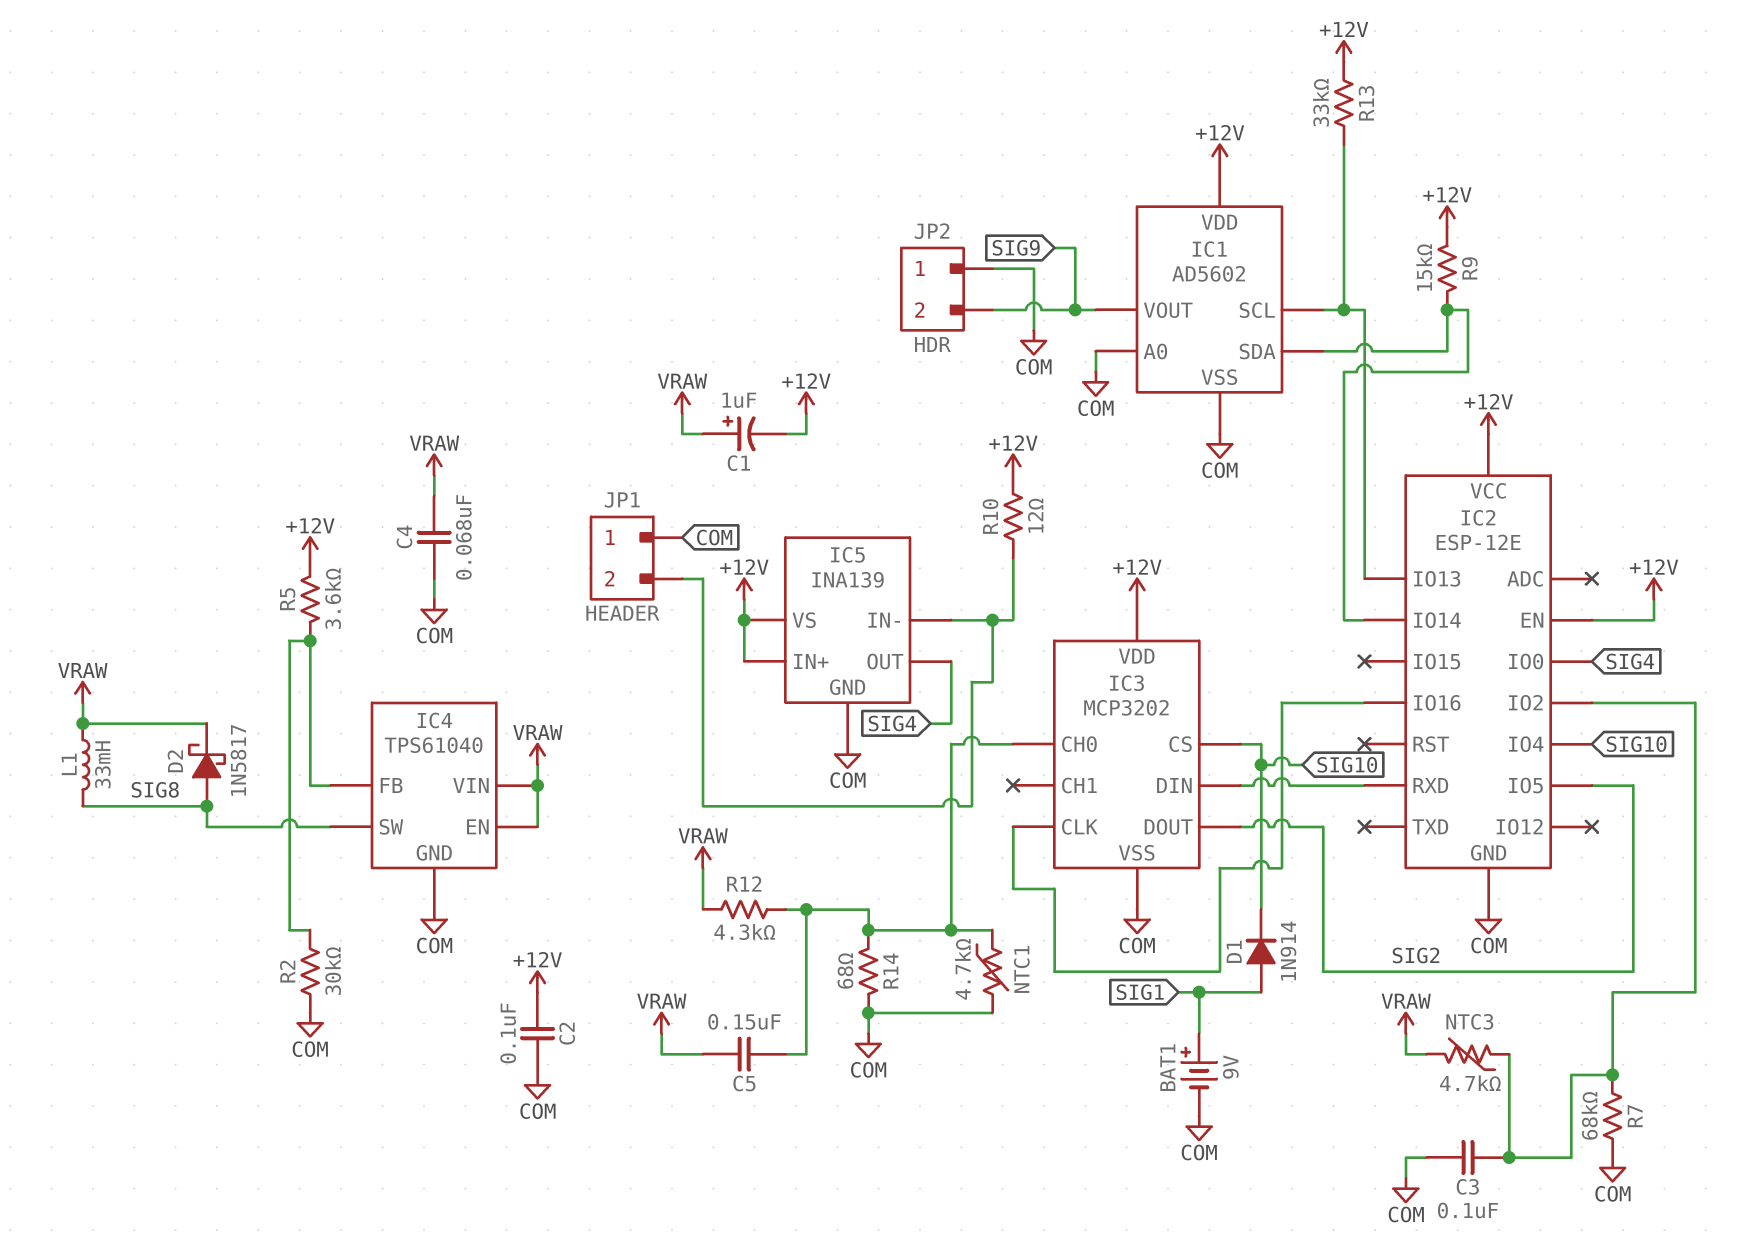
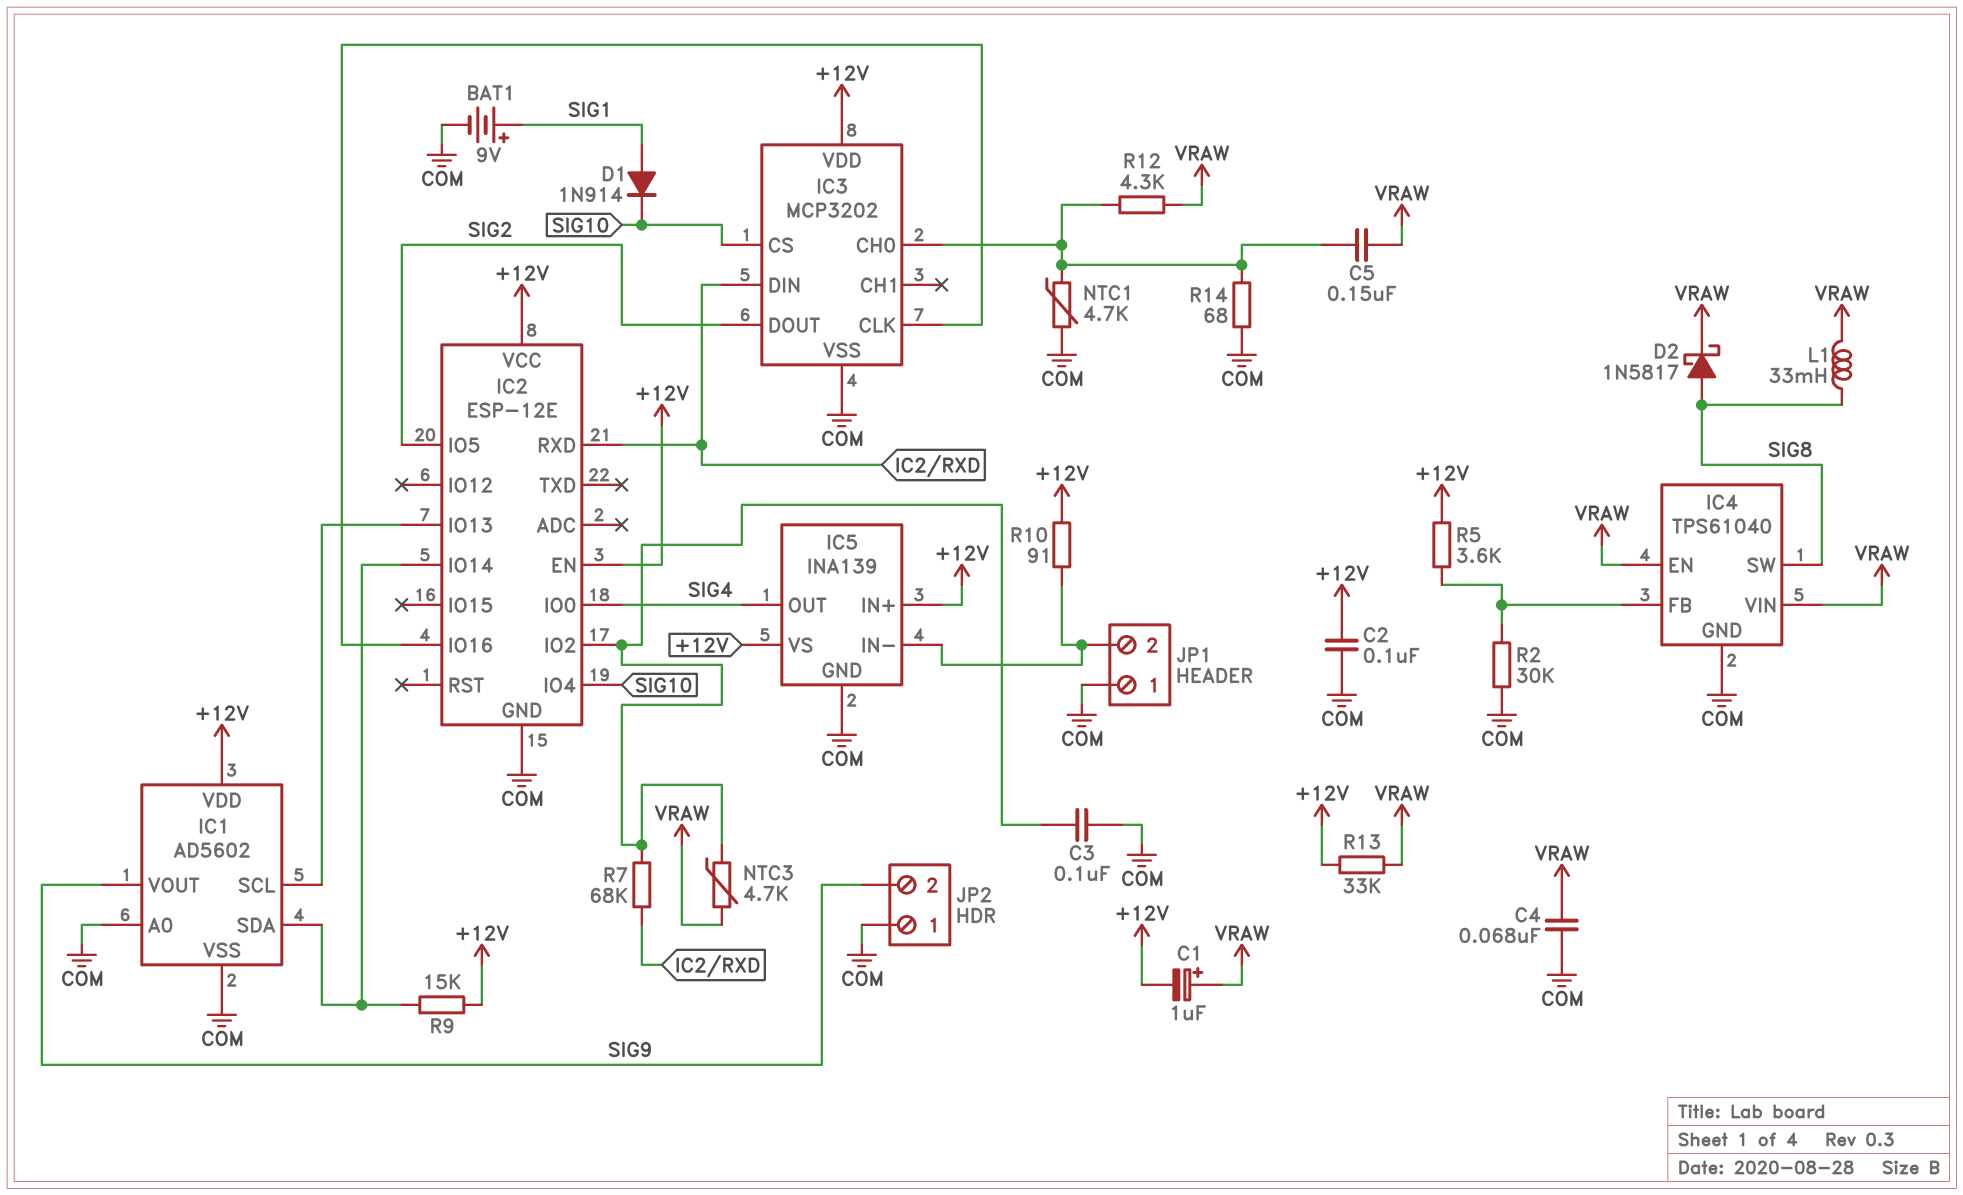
R7: 68k (COM, IC2/IO2) -> 68k (IC2/IO2, IC2/RXD)
R10: 12 (+12V, IC5/IN-) -> 91 (+12V, IC5/IN-)
R13: 33k (+12V, IC1/SCL) -> 33k (+12V, VRAW)

